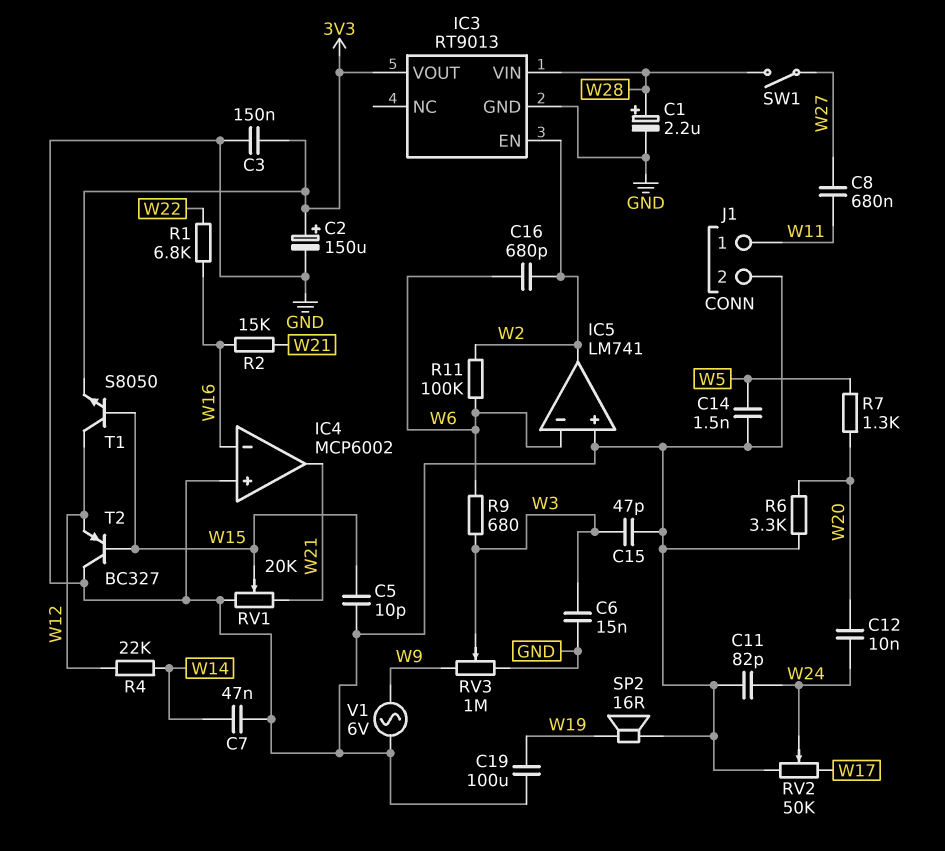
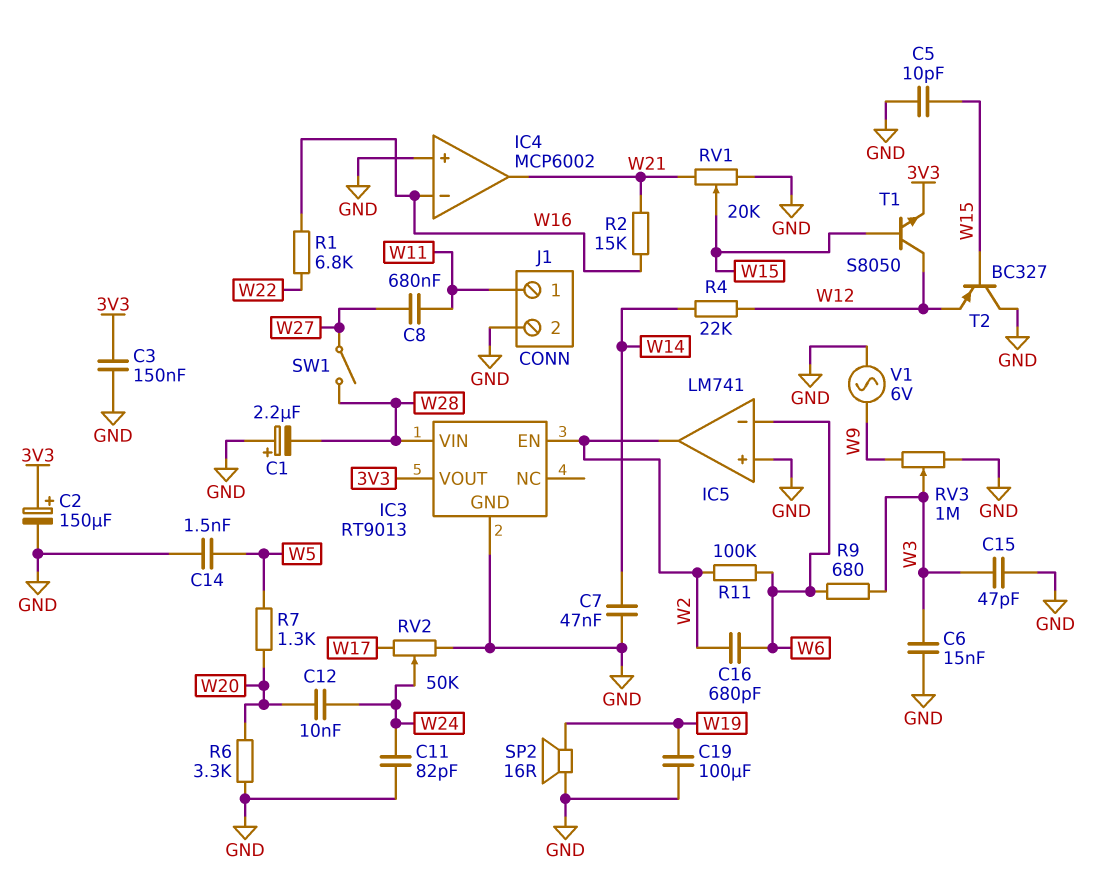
C1: 2.2uF (plus W28, minus GND) -> 2.2uF (plus GND, minus W28)

